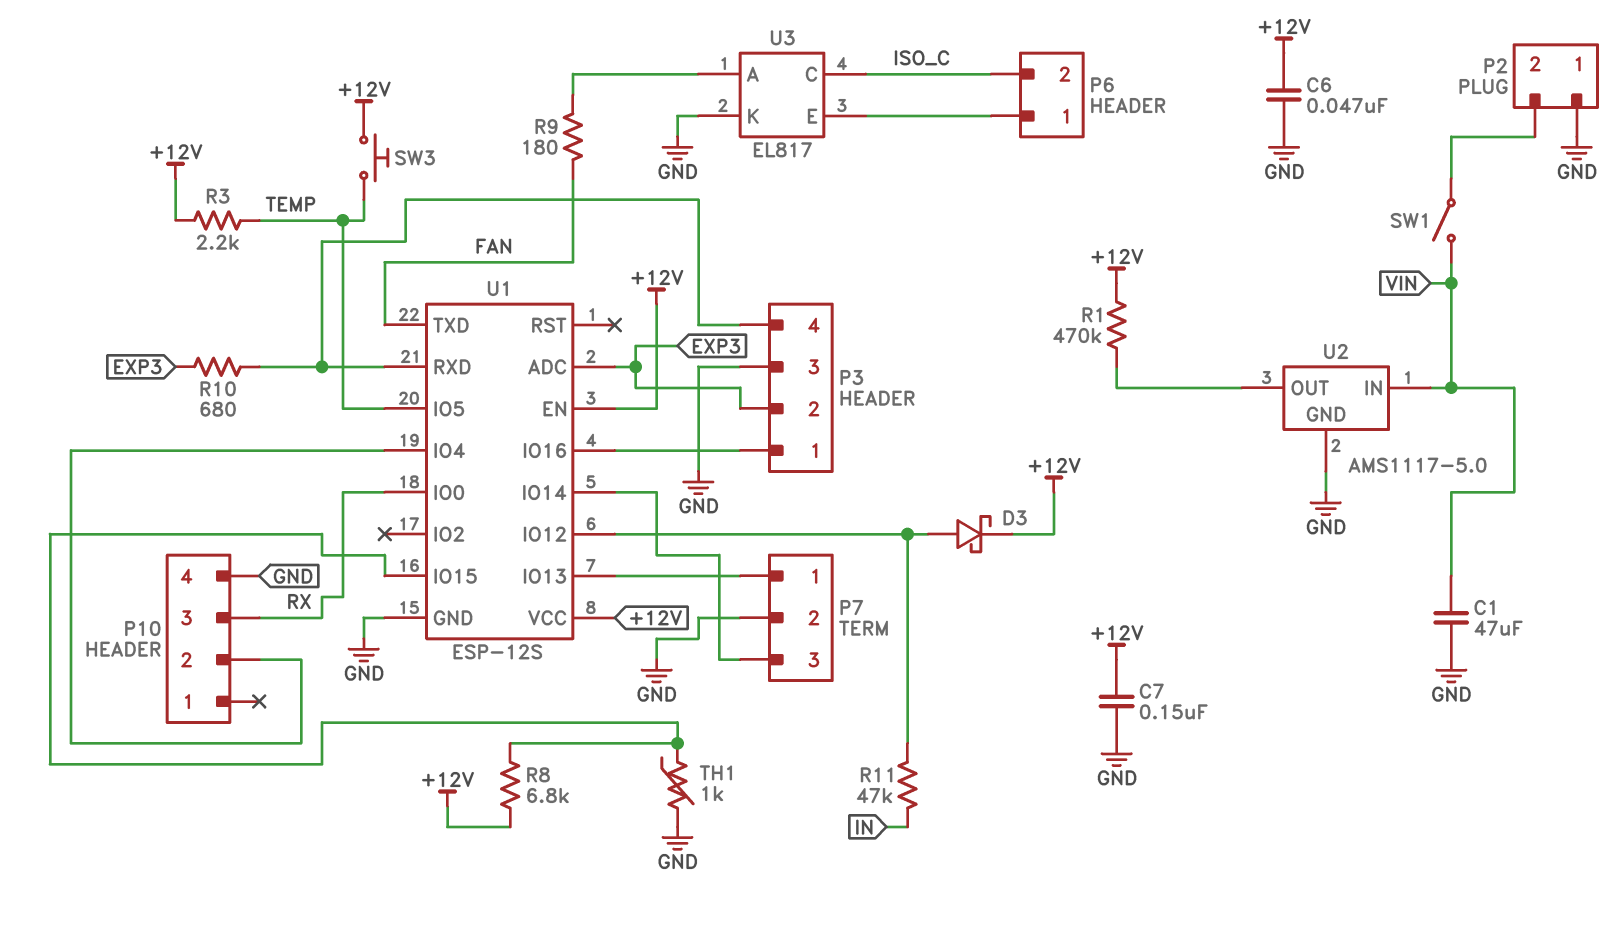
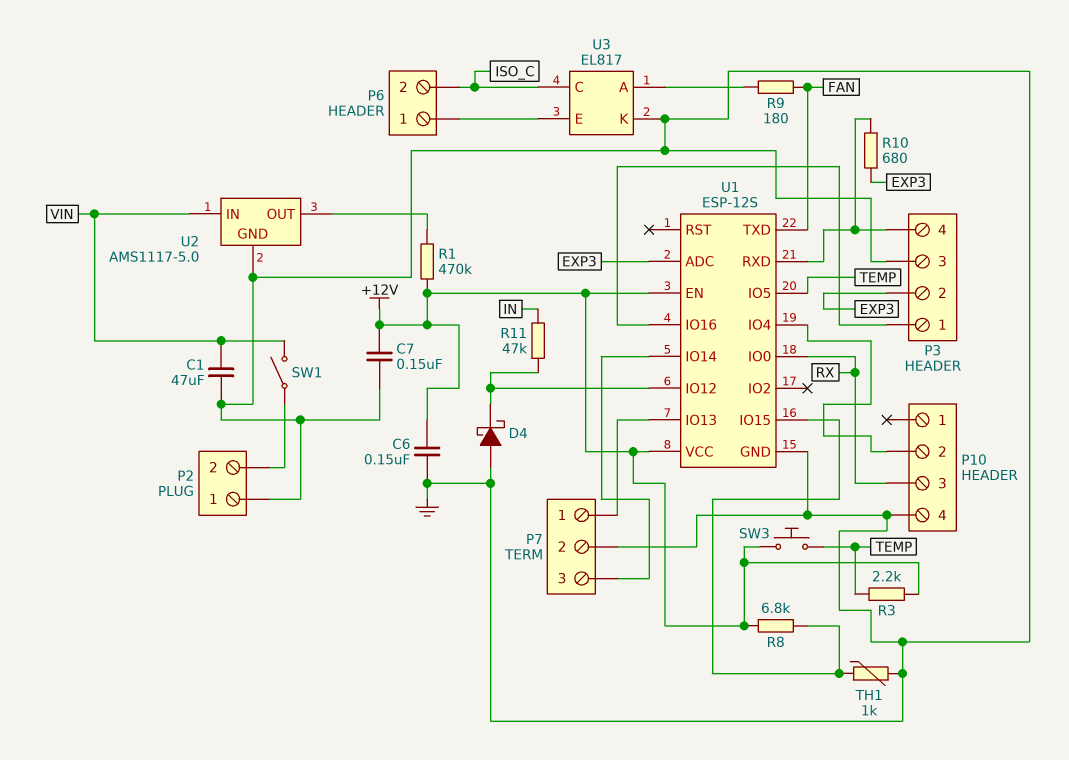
C6: 47nF (+12V, GND) -> 150nF (+12V, GND)
D3: schottky (A U1/IO12, K +12V) -> none
D4: none -> schottky (A GND, K U1/IO12)

